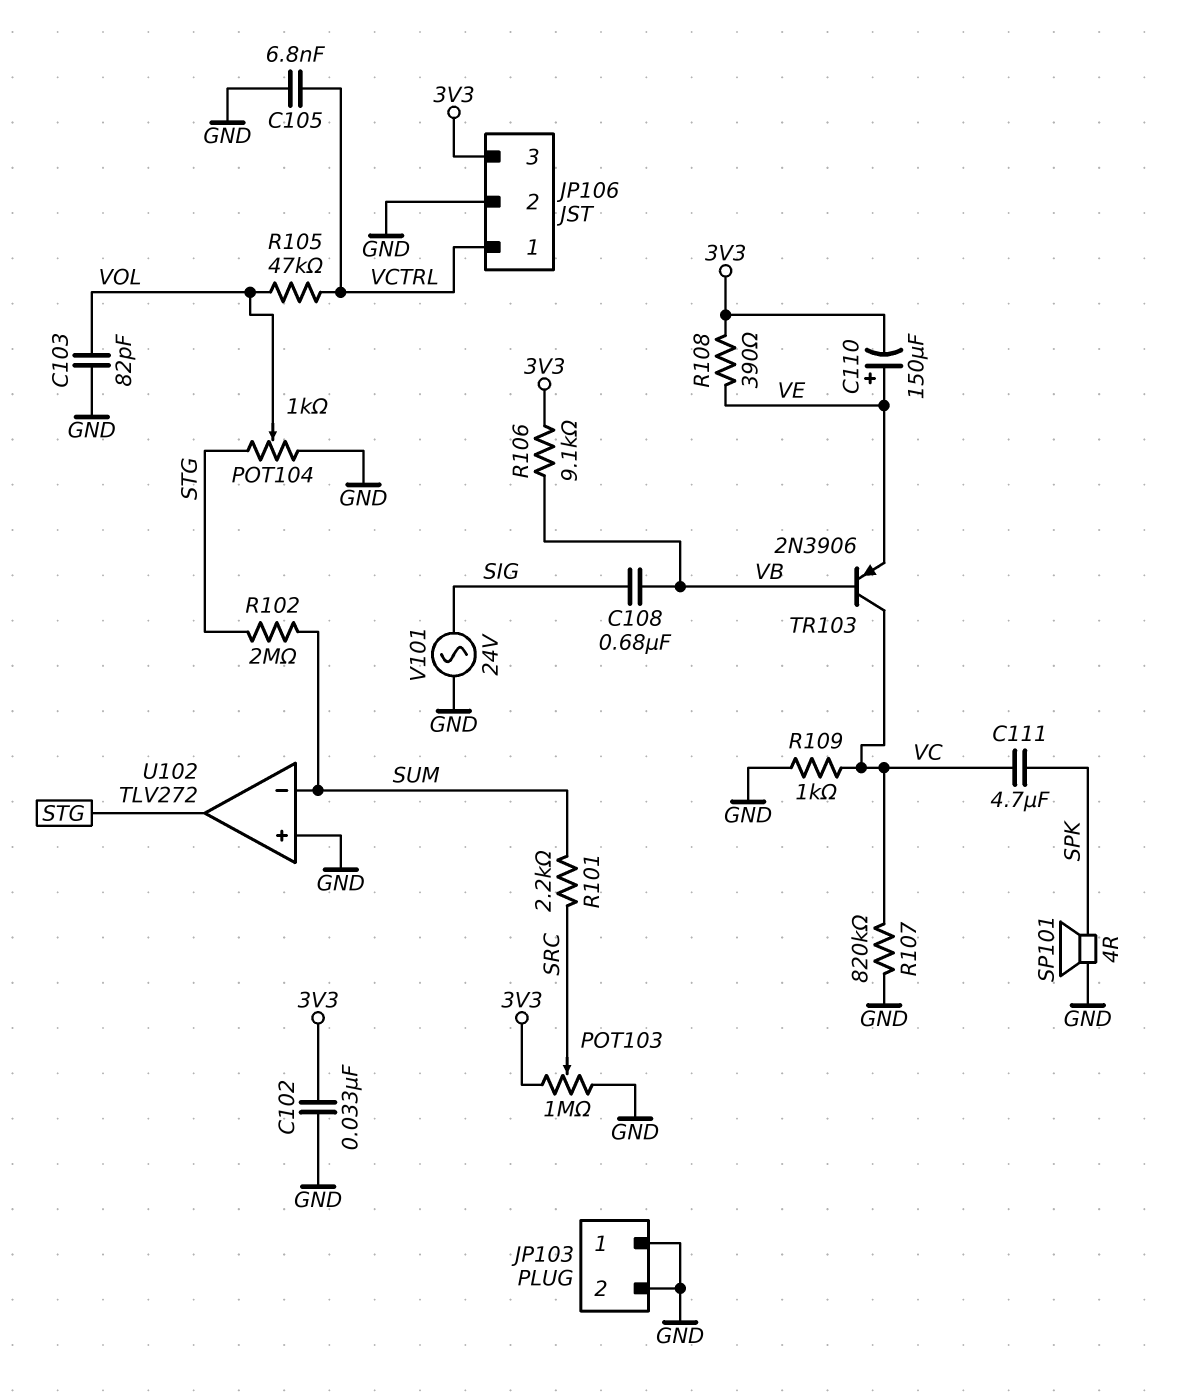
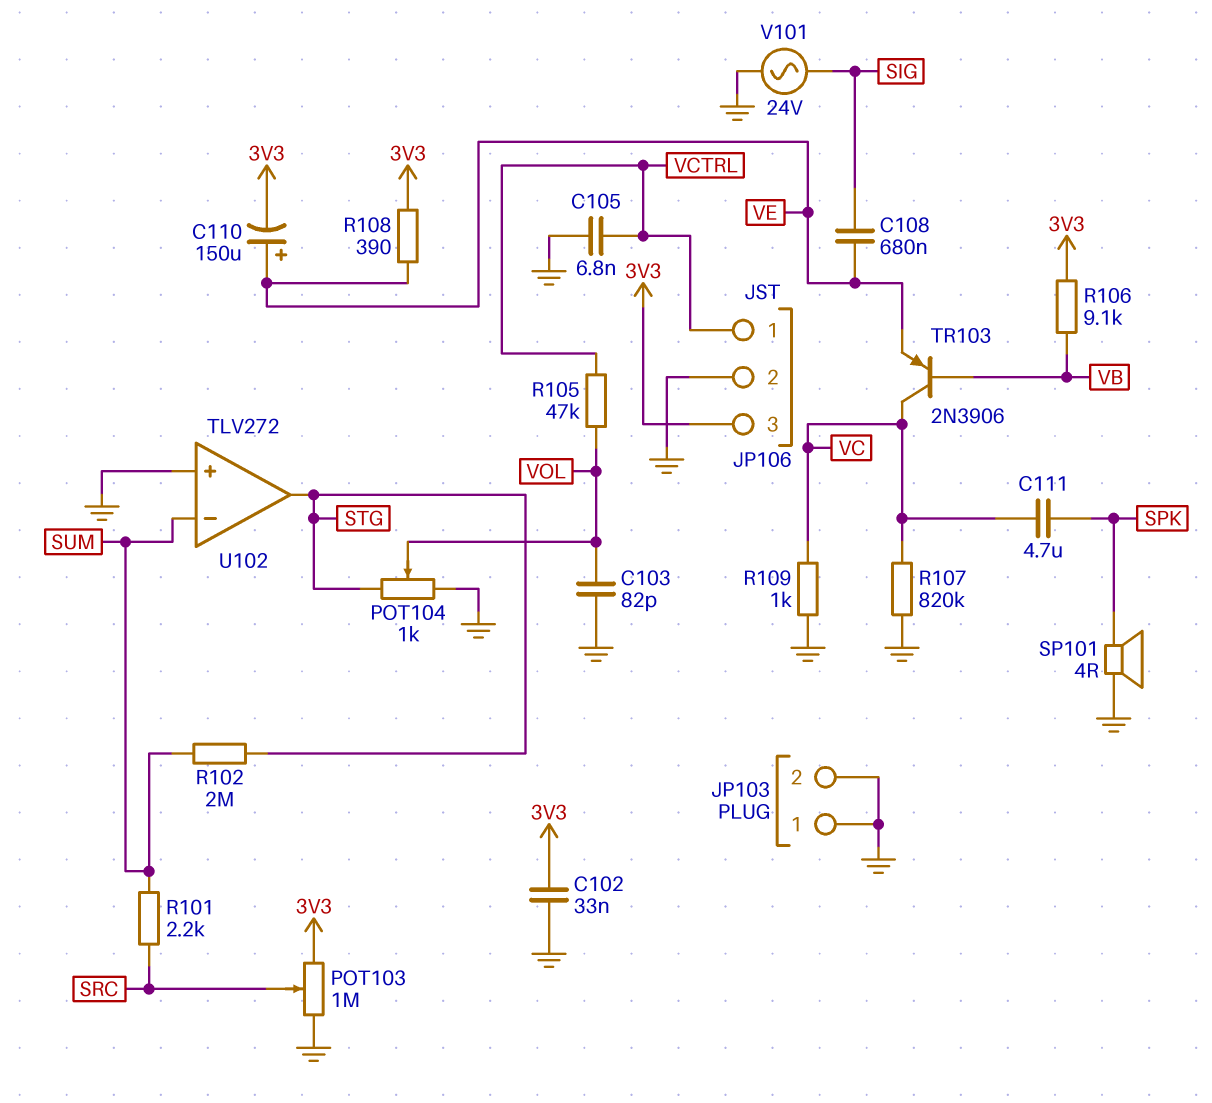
C108: 680nF (SIG, VB) -> 680nF (SIG, VE)

